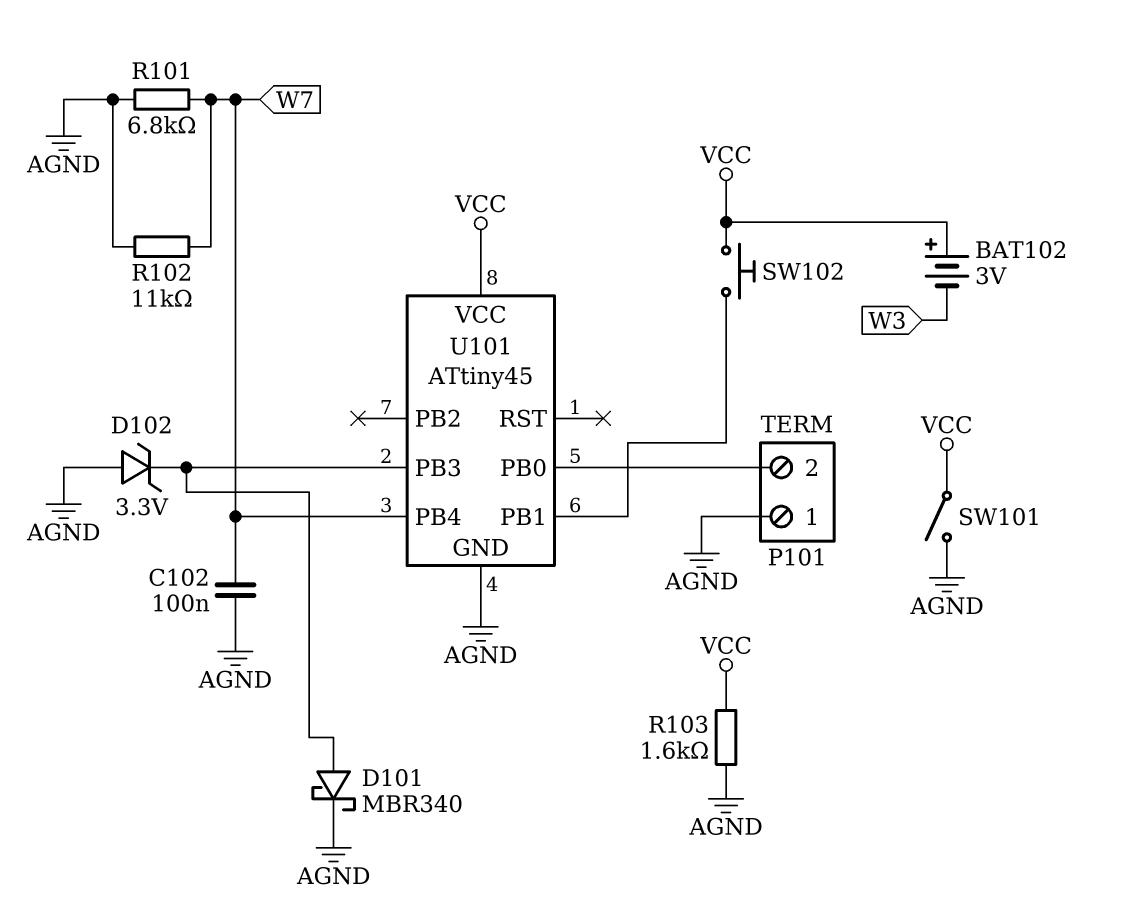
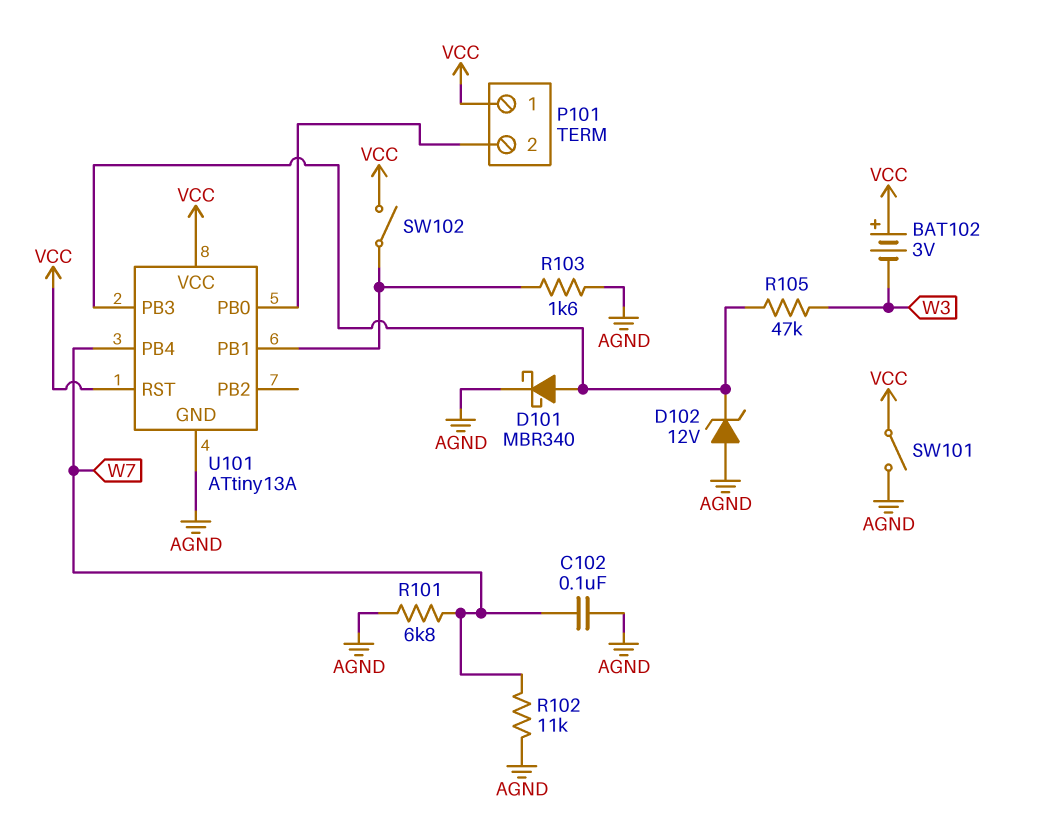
D102: zener 3.3V (A AGND, K U101/PB3) -> zener 12V (A AGND, K U101/PB3)
P101 pin 1: AGND -> VCC
R103: 1.6k (AGND, VCC) -> 1.6k (AGND, U101/PB1)
R105: none -> 47k (U101/PB3, W3)
SW102: button (U101/PB1, VCC) -> switch (U101/PB1, VCC)
U101: ATtiny45 -> ATtiny13A
U101 pin RST: none -> VCC

